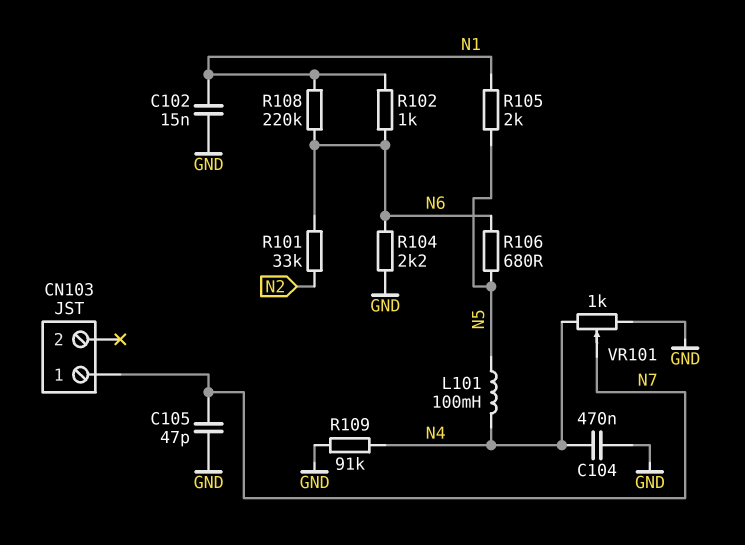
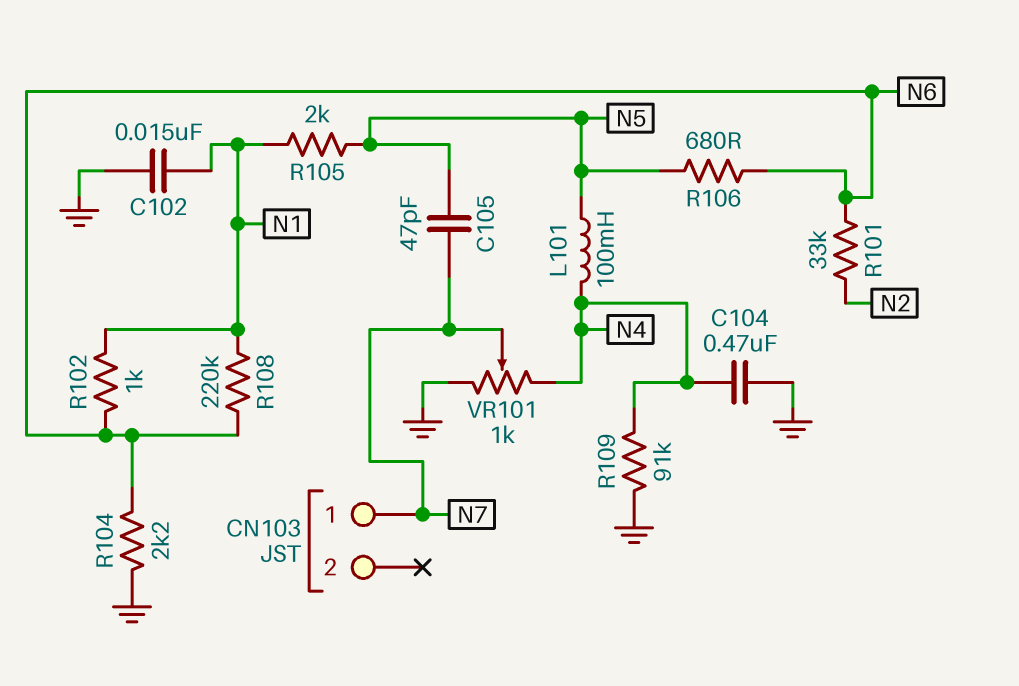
C105: 47pF (GND, N7) -> 47pF (N5, N7)

